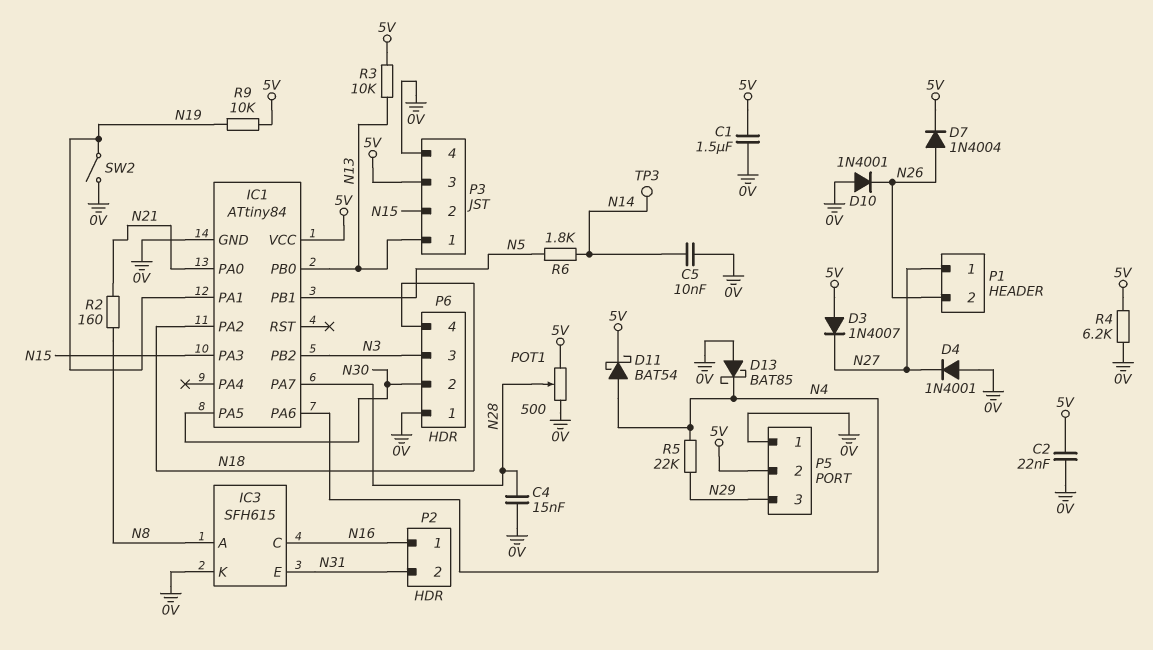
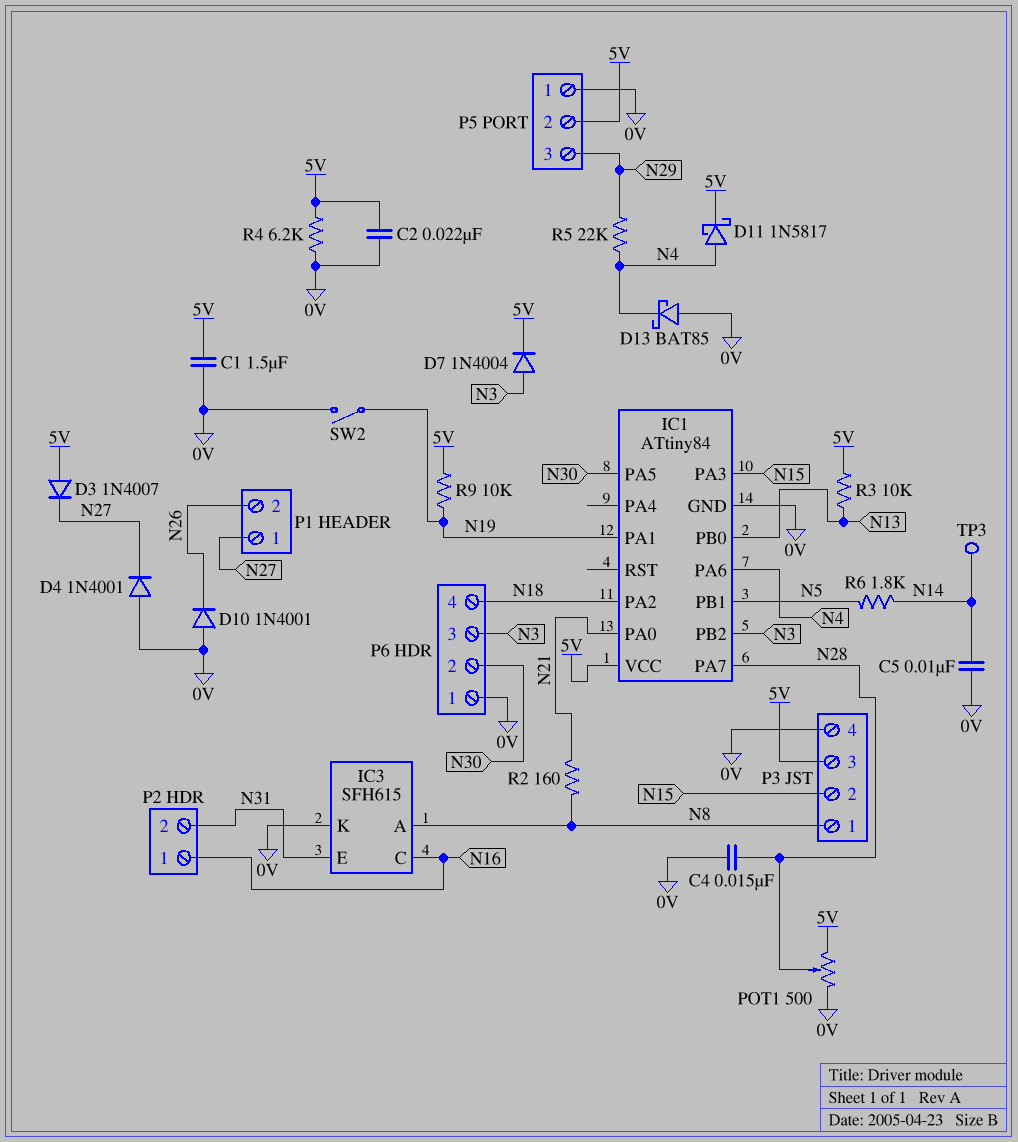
D7: diode 1N4004 (A N26, K 5V) -> diode 1N4004 (A N3, K 5V)
D11: schottky BAT54 (A N4, K 5V) -> schottky 1N5817 (A N4, K 5V)
P3 pin 1: N13 -> N8

